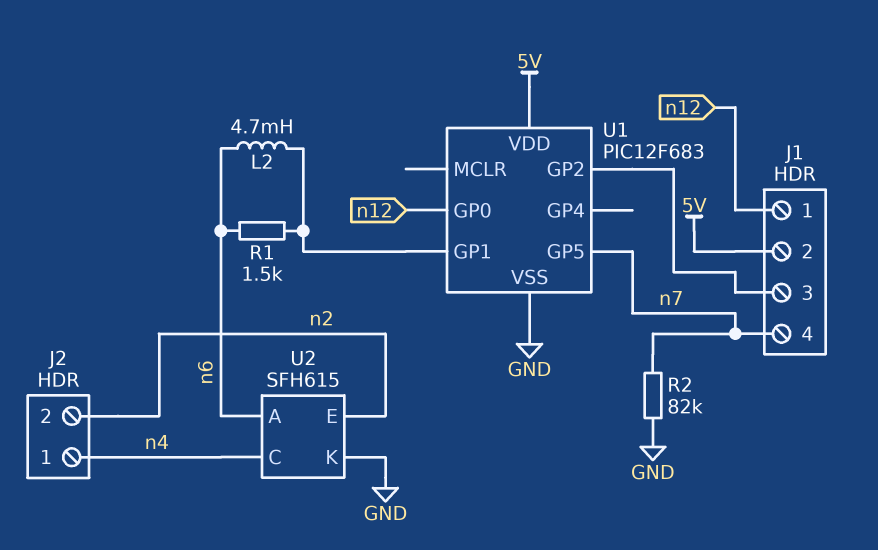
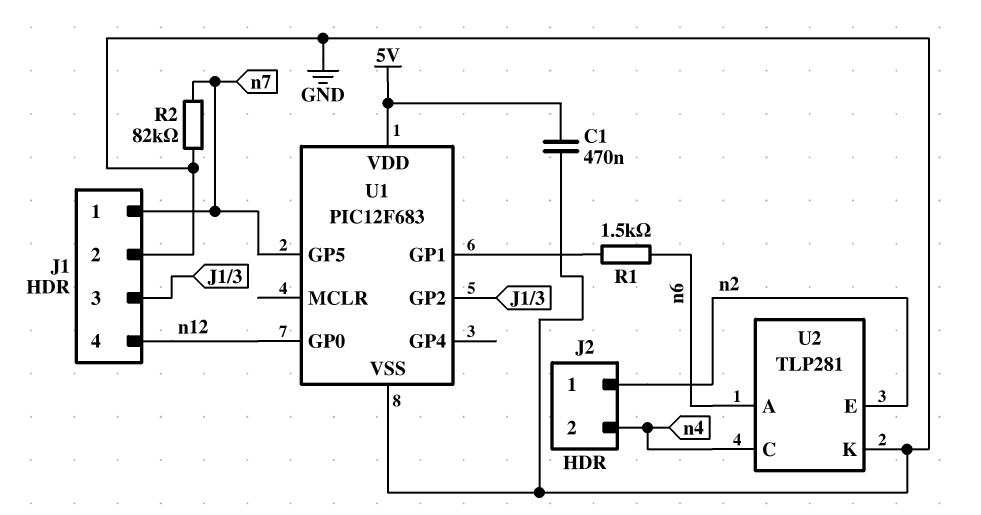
C1: none -> 470nF (5V, GND)
J1 pin 1: n12 -> n7
J1 pin 2: 5V -> GND
J1 pin 4: n7 -> n12
J2 pin 1: n4 -> n2
J2 pin 2: n2 -> n4
L2: 4.7mH (U1/GP1, n6) -> none
U2: SFH615 -> TLP281

